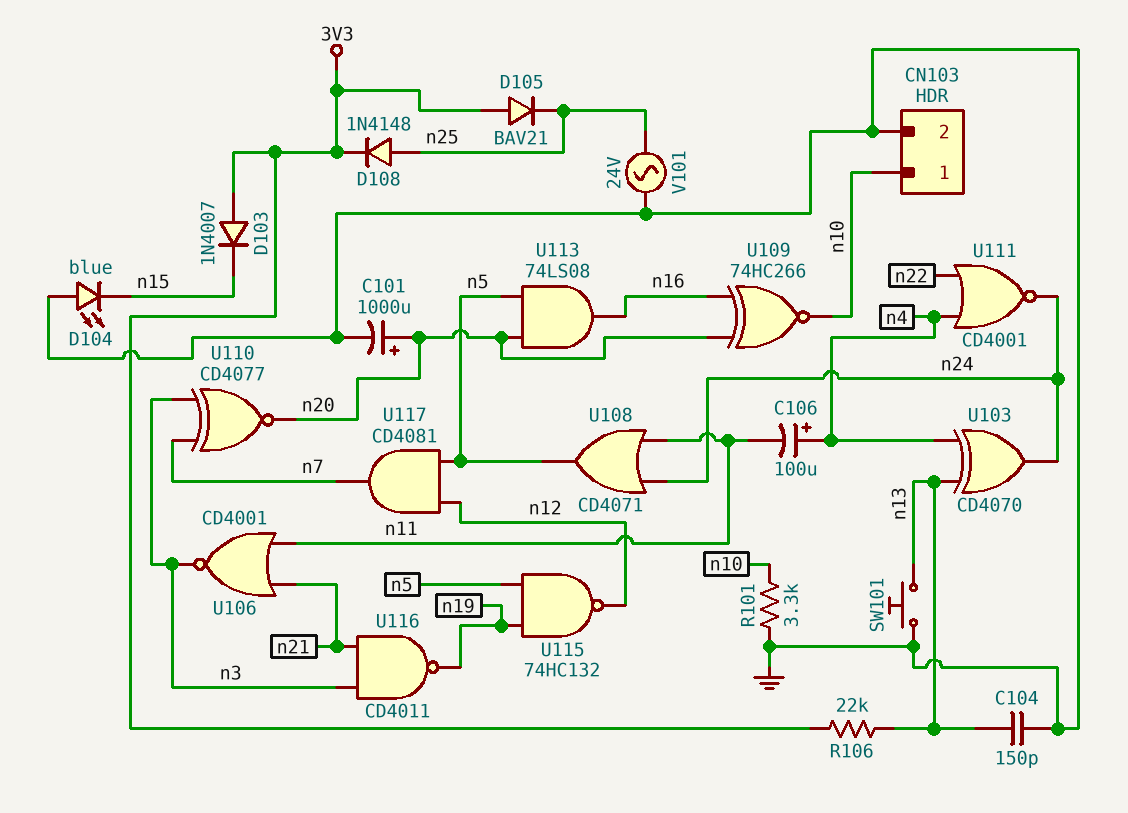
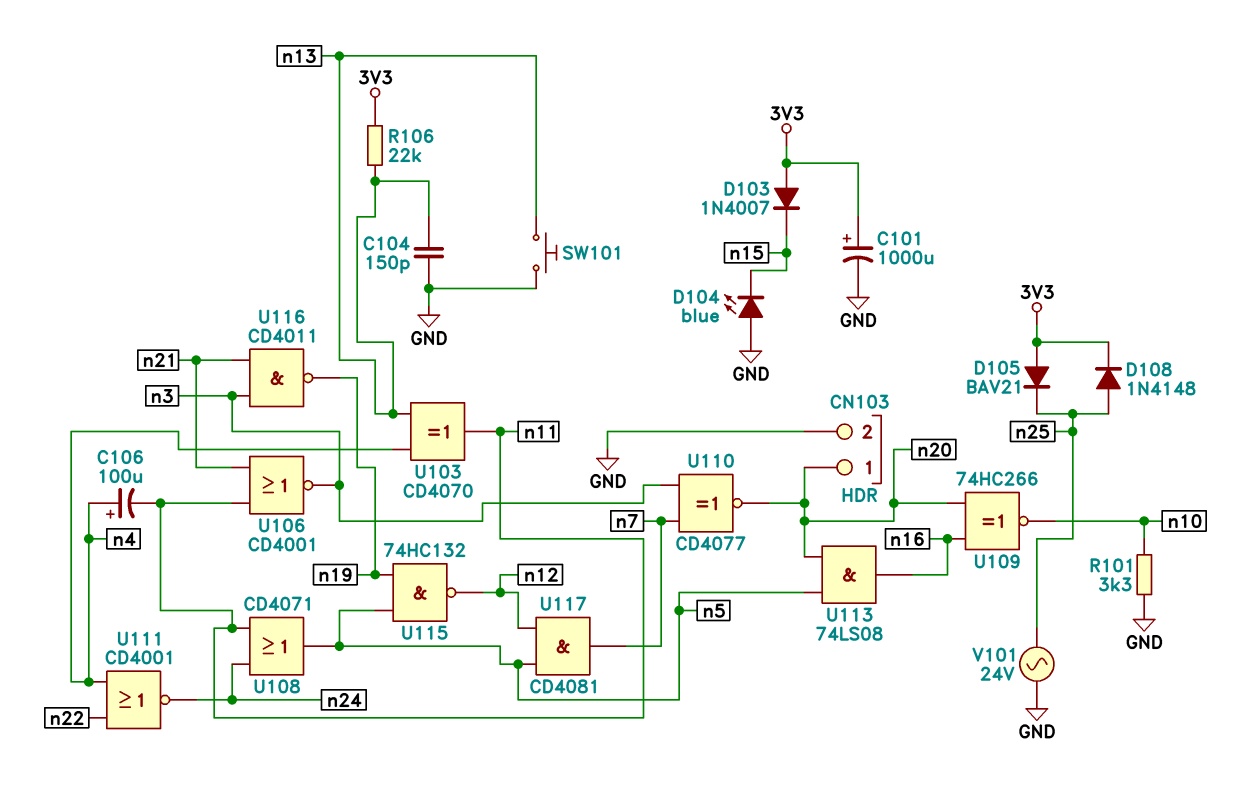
C101: 1000uF (plus n20, minus GND) -> 1000uF (plus 3V3, minus GND)
CN103 pin 1: n10 -> n20
U103: XOR CD4070 (in n4, in n13, out n24) -> XOR CD4070 (in n4, in n13, out n11)

